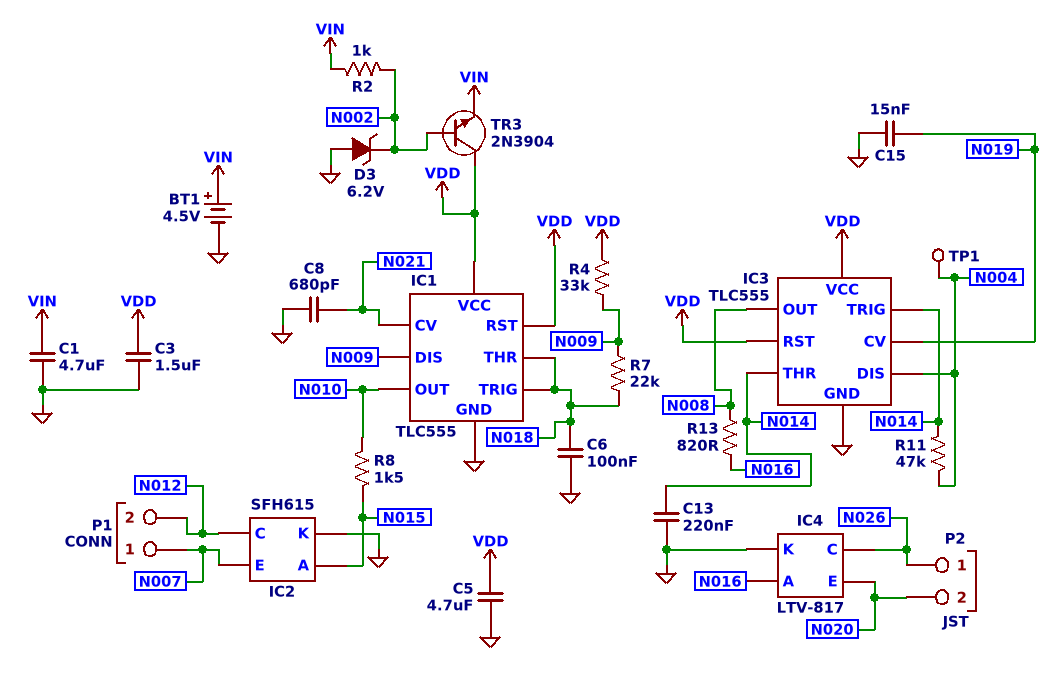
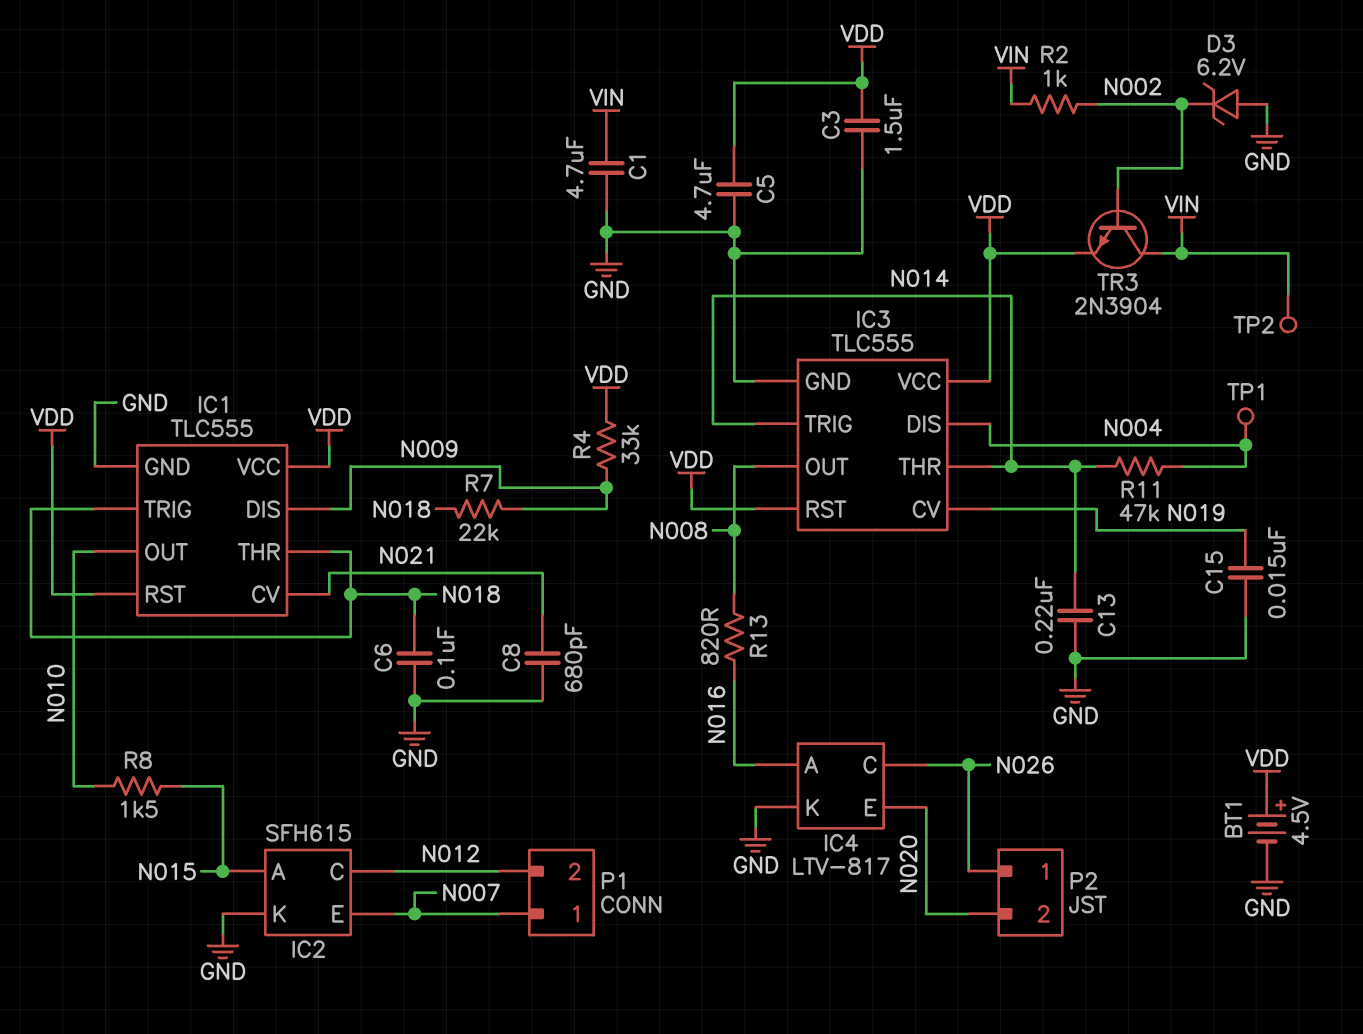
BT1: 4.5V (plus VIN, minus GND) -> 4.5V (plus VDD, minus GND)
TP2: none -> test point (VIN)
TR3: NPN 2N3904 (B N002, C VDD, E VIN) -> NPN 2N3904 (B N002, C VIN, E VDD)

